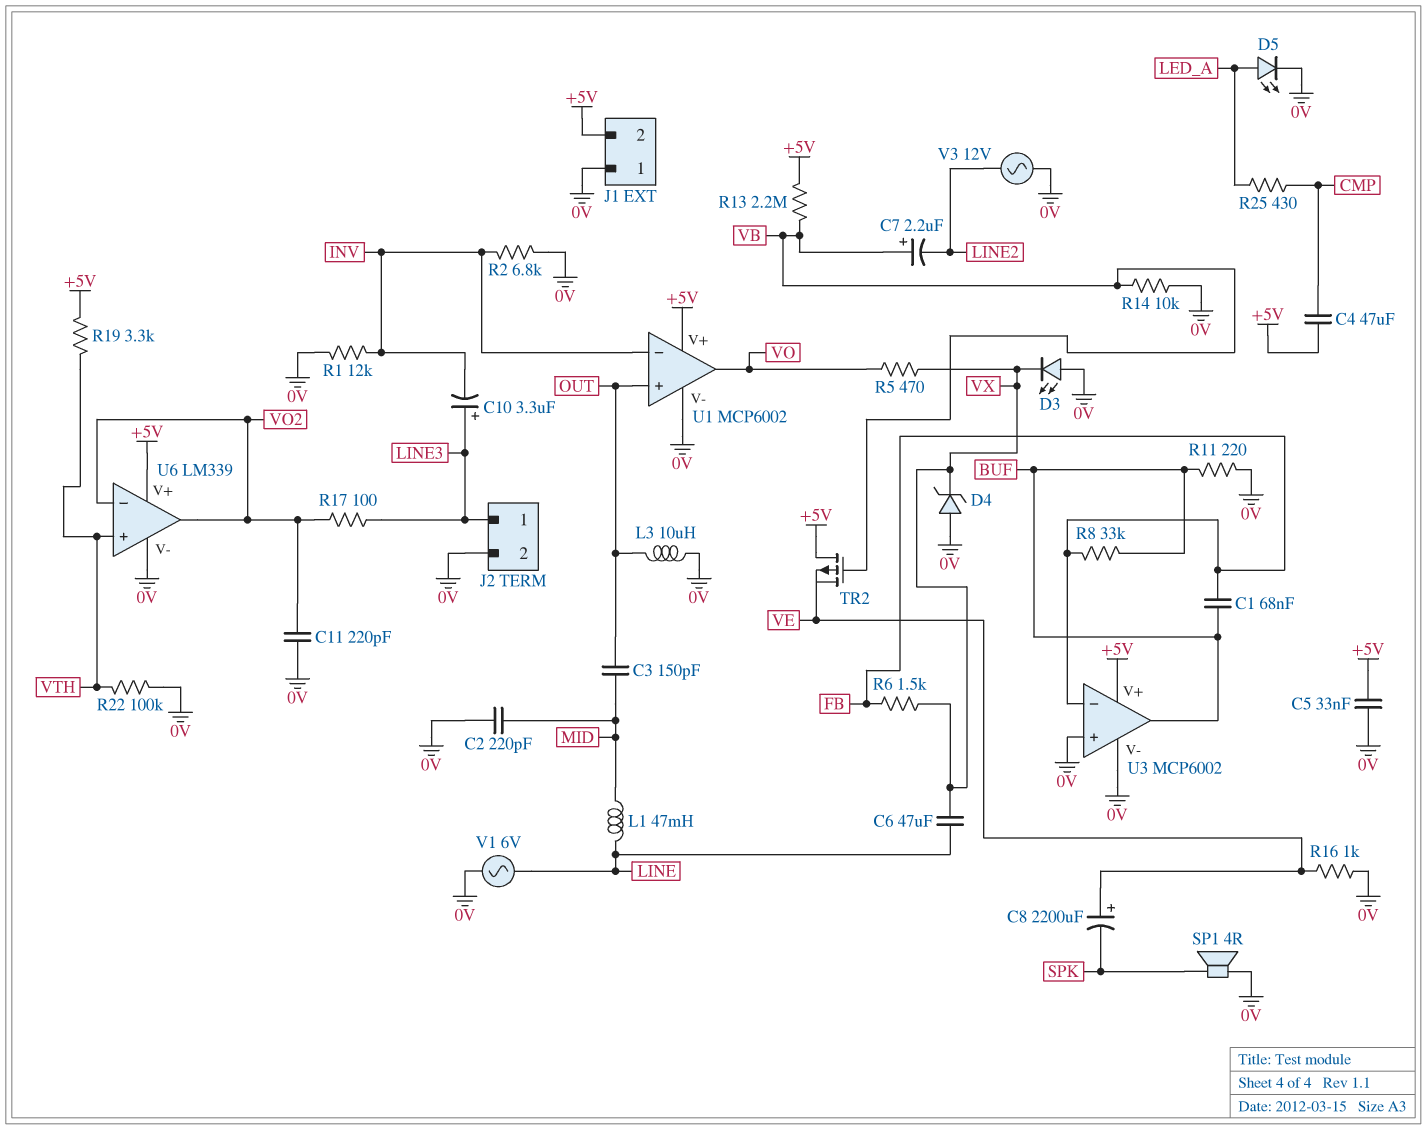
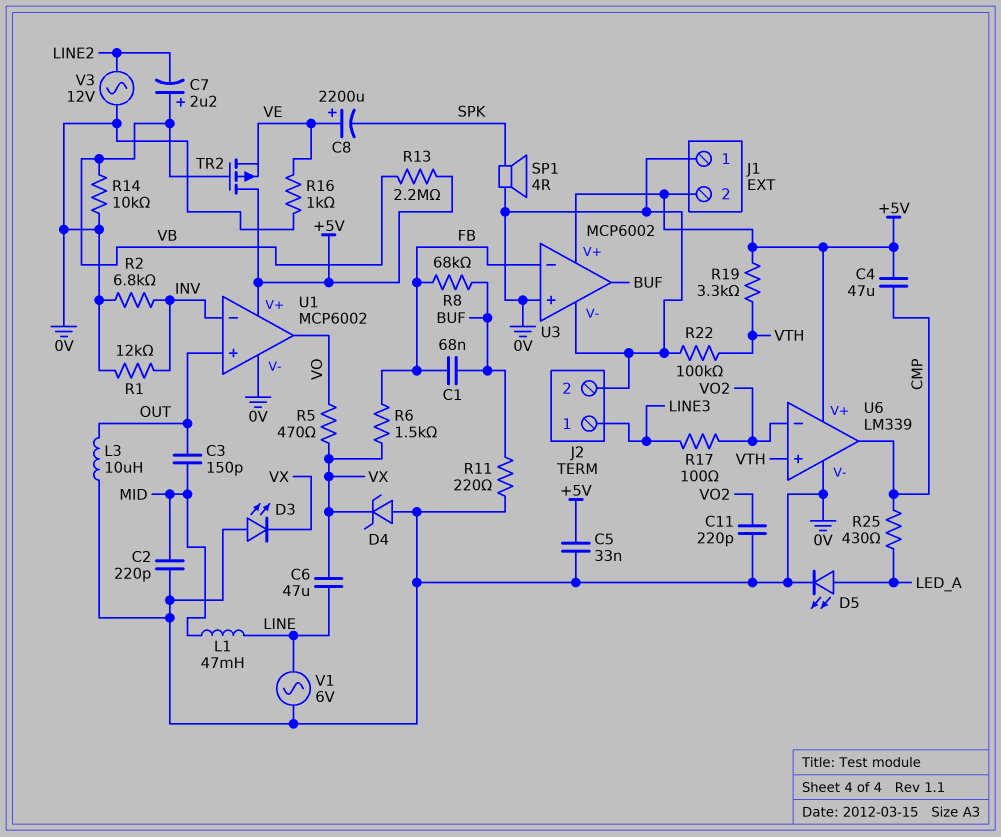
C10: 3.3uF (plus LINE3, minus INV) -> none
R8: 33k (BUF, FB) -> 68k (BUF, FB)
U6 pin out: VO2 -> CMP

